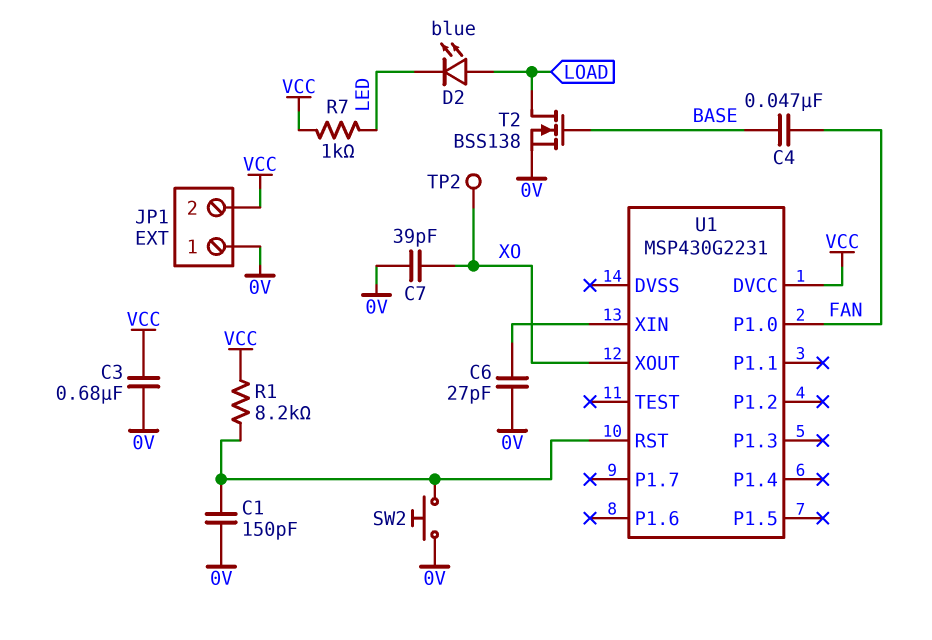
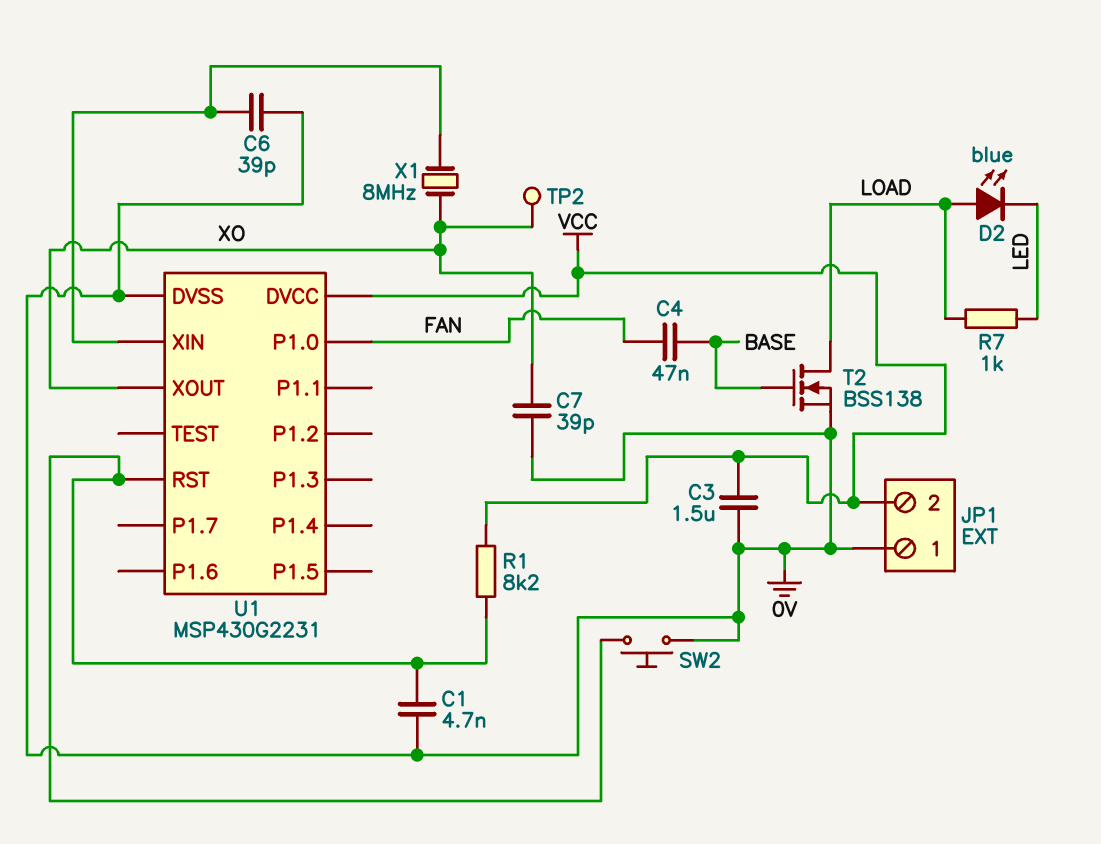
C1: 150pF (0V, U1/RST) -> 4.7nF (0V, U1/RST)
C3: 680nF (0V, VCC) -> 1.5uF (0V, VCC)
C6: 27pF (0V, U1/XIN) -> 39pF (0V, U1/XIN)
R7: 1k (LED, VCC) -> 1k (LED, LOAD)
U1 pin DVSS: none -> 0V
X1: none -> 8MHz (U1/XIN, XO)

